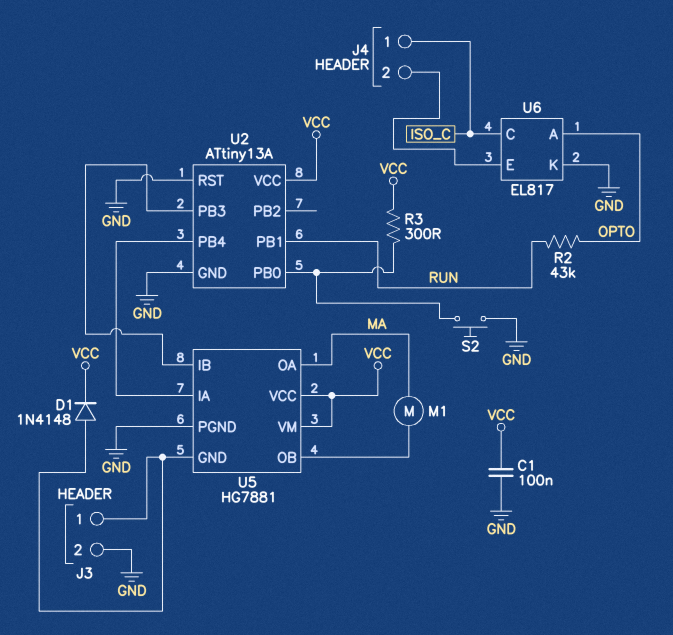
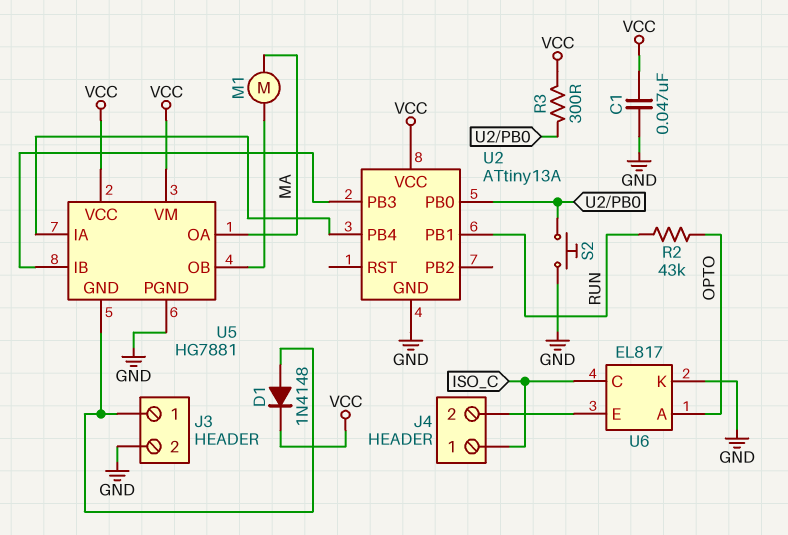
C1: 100nF (GND, VCC) -> 47nF (GND, VCC)
U2 pin RST: GND -> none

